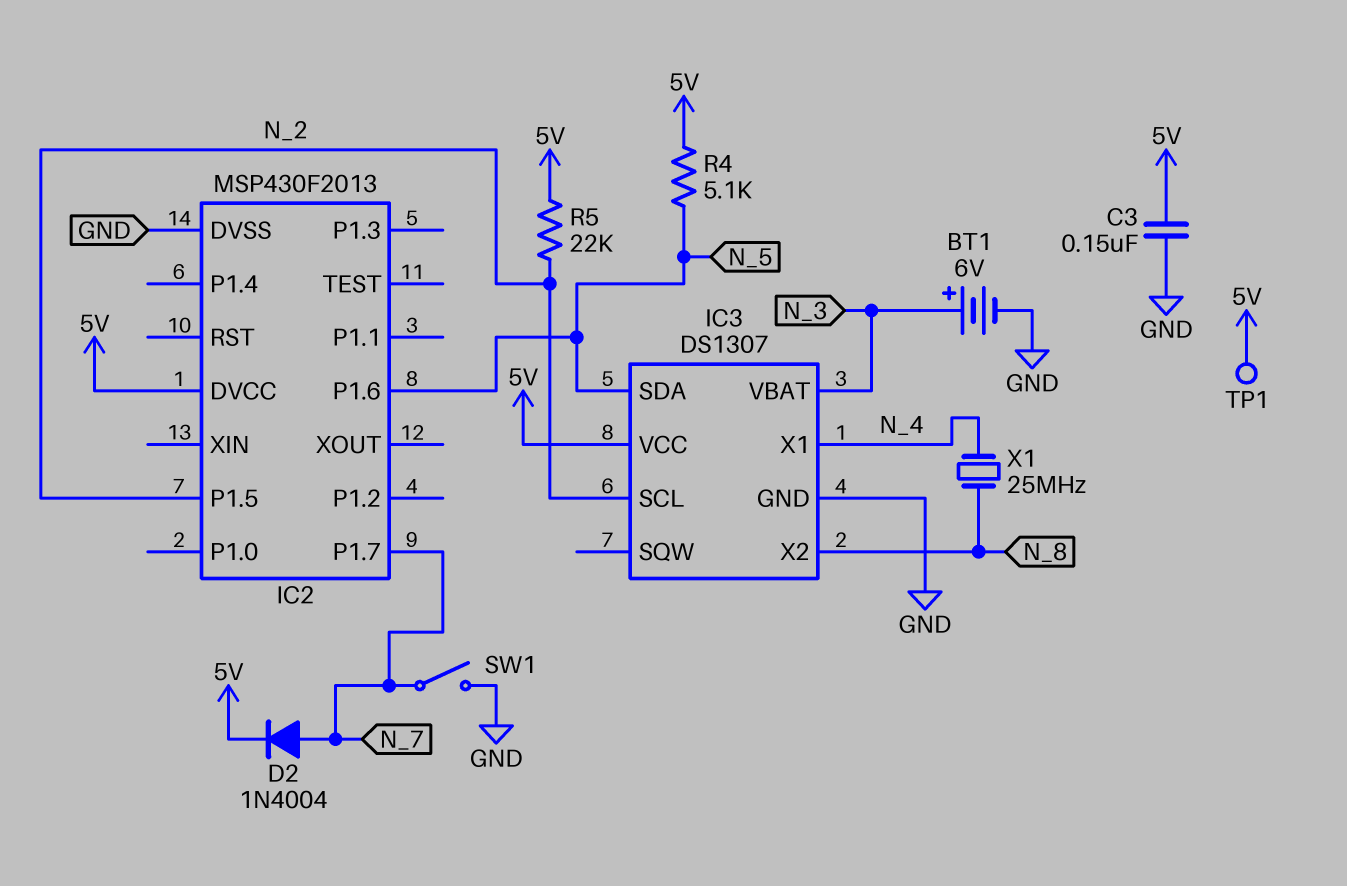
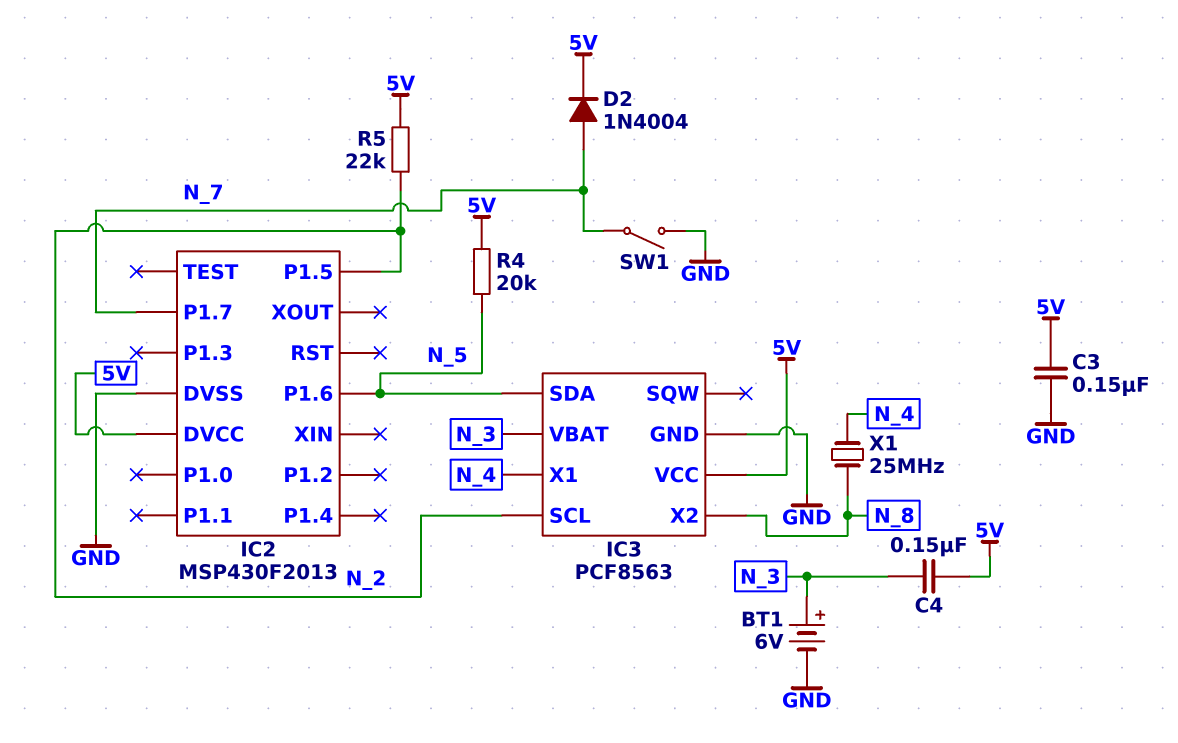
C4: none -> 150nF (5V, N_3)
IC3: DS1307 -> PCF8563
R4: 5.1k (5V, N_5) -> 20k (5V, N_5)
TP1: test point (5V) -> none

